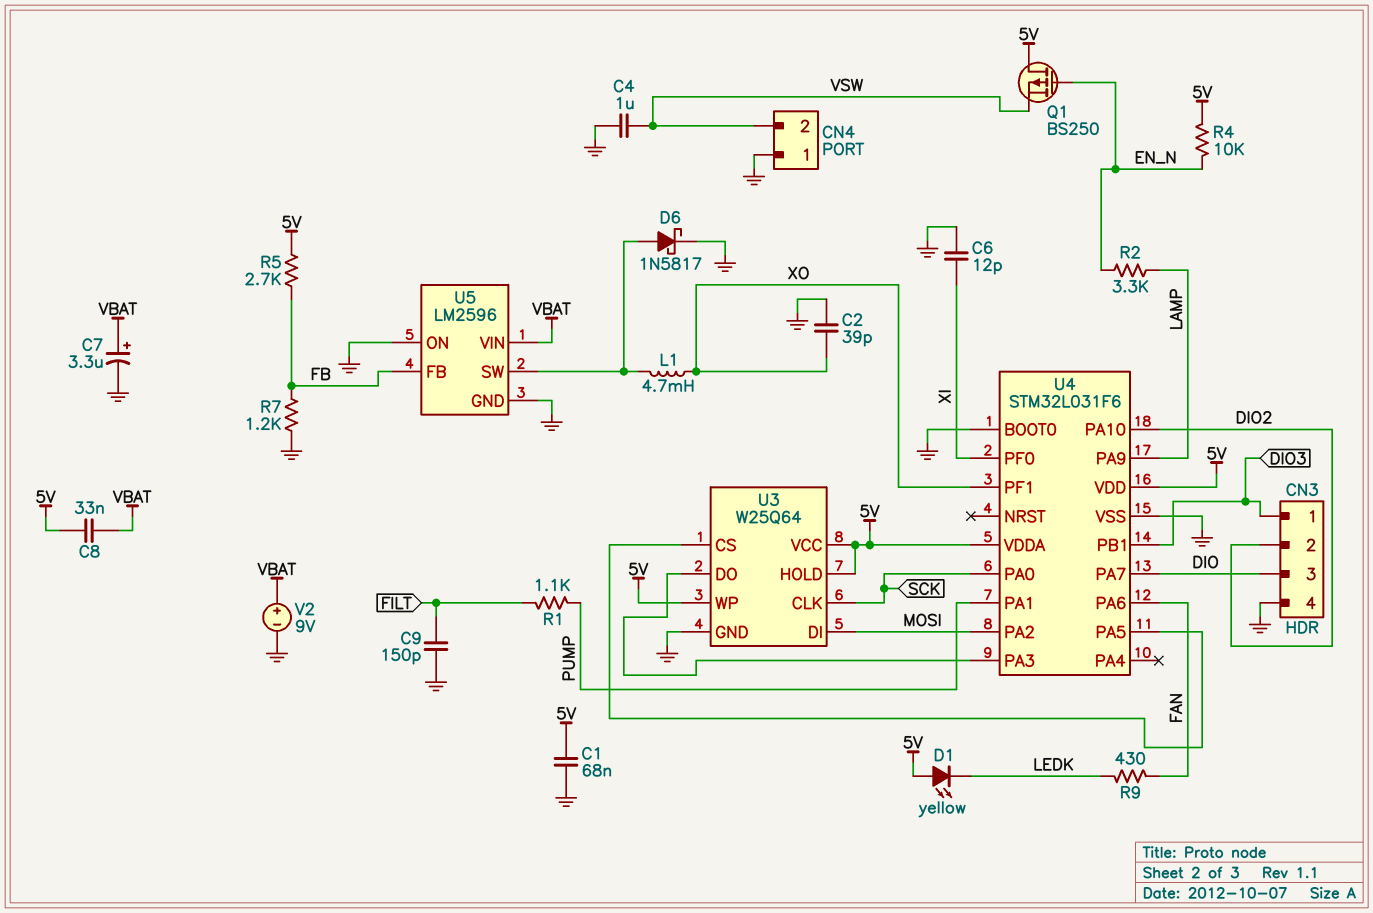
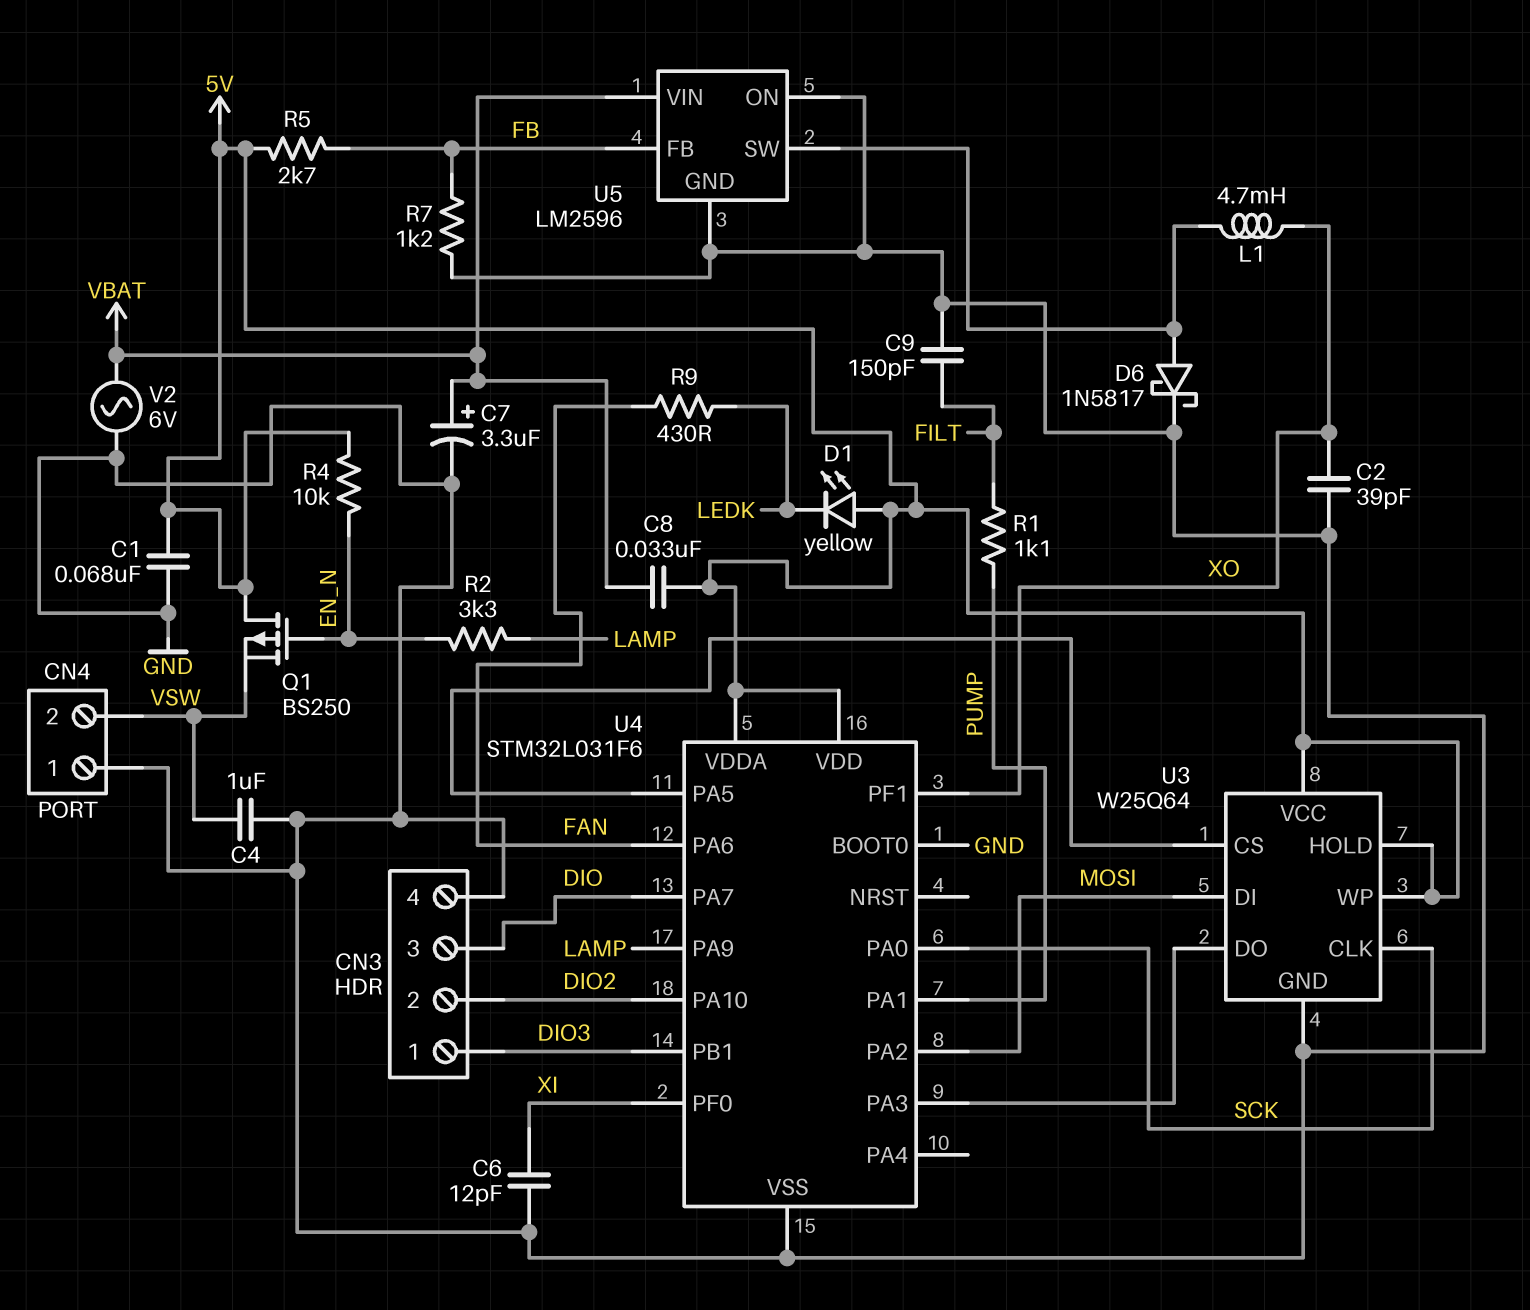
V2: 9V (plus VBAT, minus GND) -> AC 6V (GND, VBAT)

